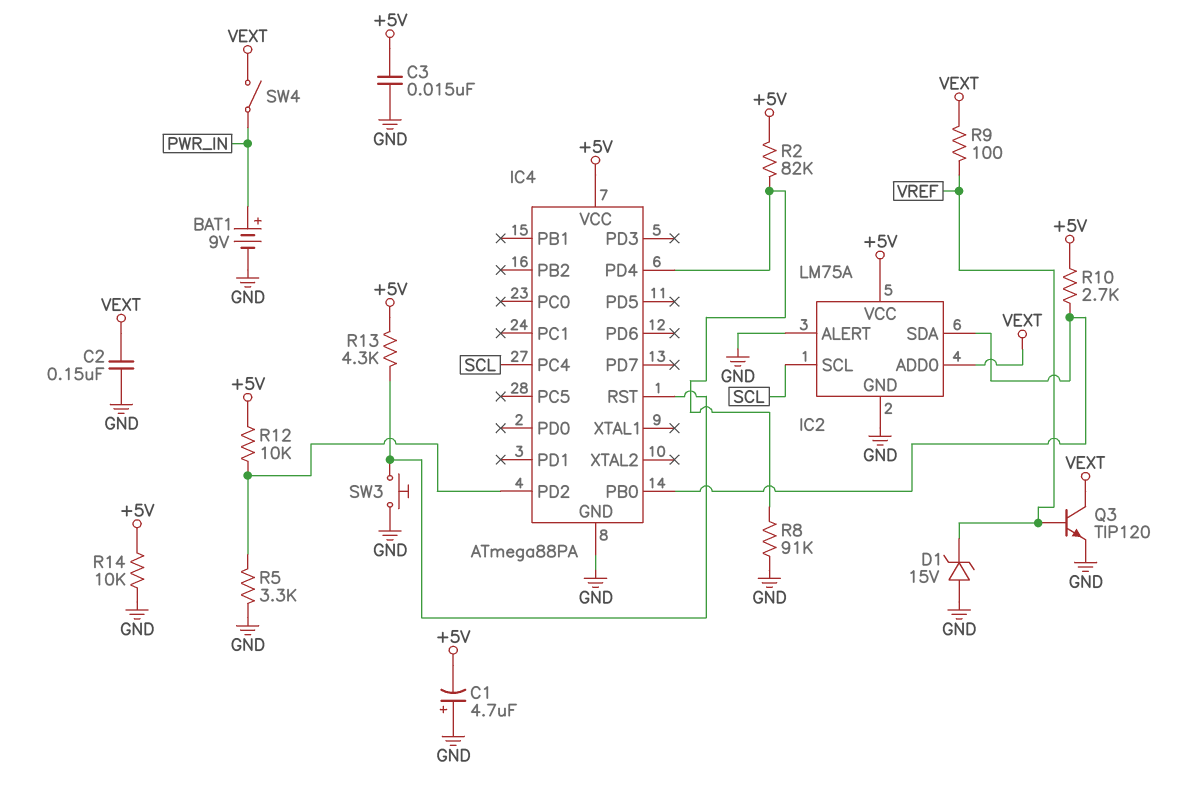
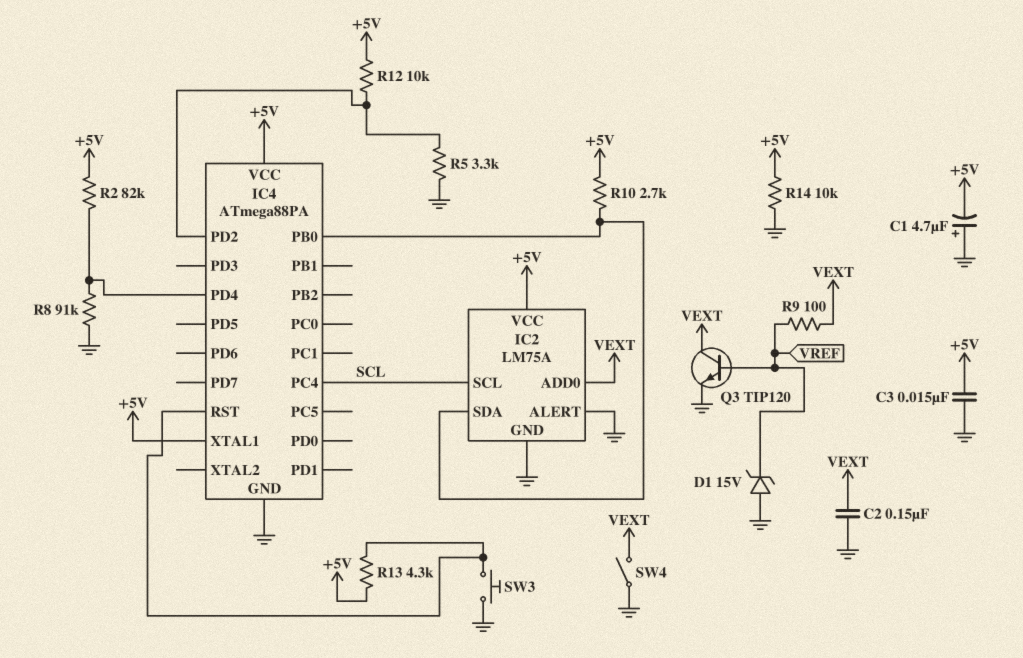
BAT1: 9V (plus PWR_IN, minus GND) -> none
IC4 pin XTAL1: none -> +5V
SW4: switch (PWR_IN, VEXT) -> switch (GND, VEXT)

